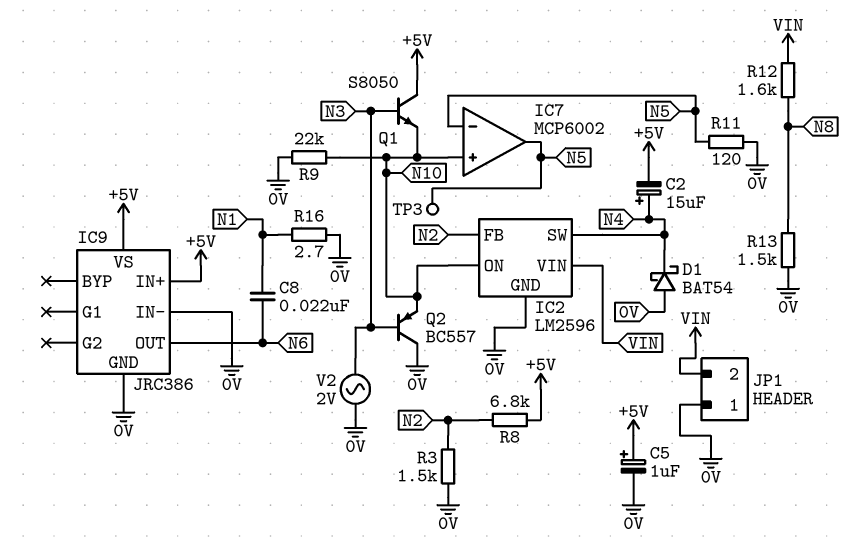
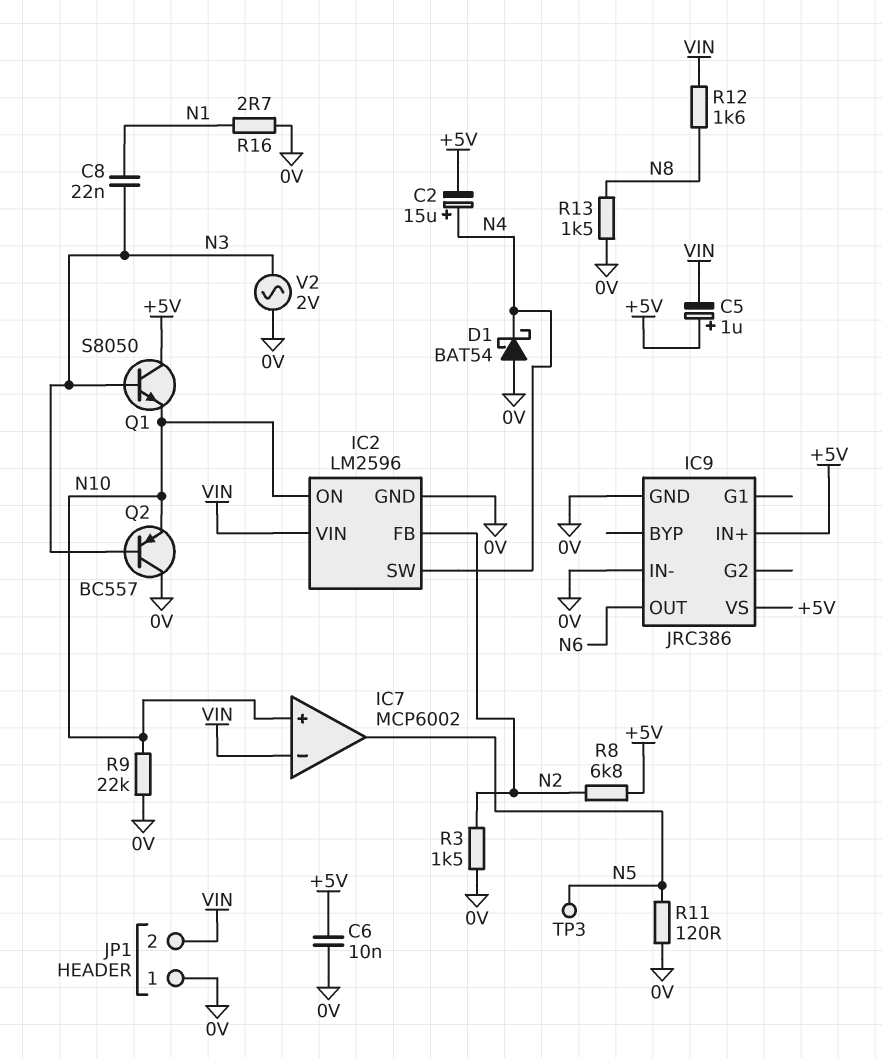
C5: 1uF (plus +5V, minus 0V) -> 1uF (plus +5V, minus VIN)
C6: none -> 10nF (+5V, 0V)
C8: 22nF (N1, N6) -> 22nF (N1, N3)
IC7 pin in-: N5 -> VIN

